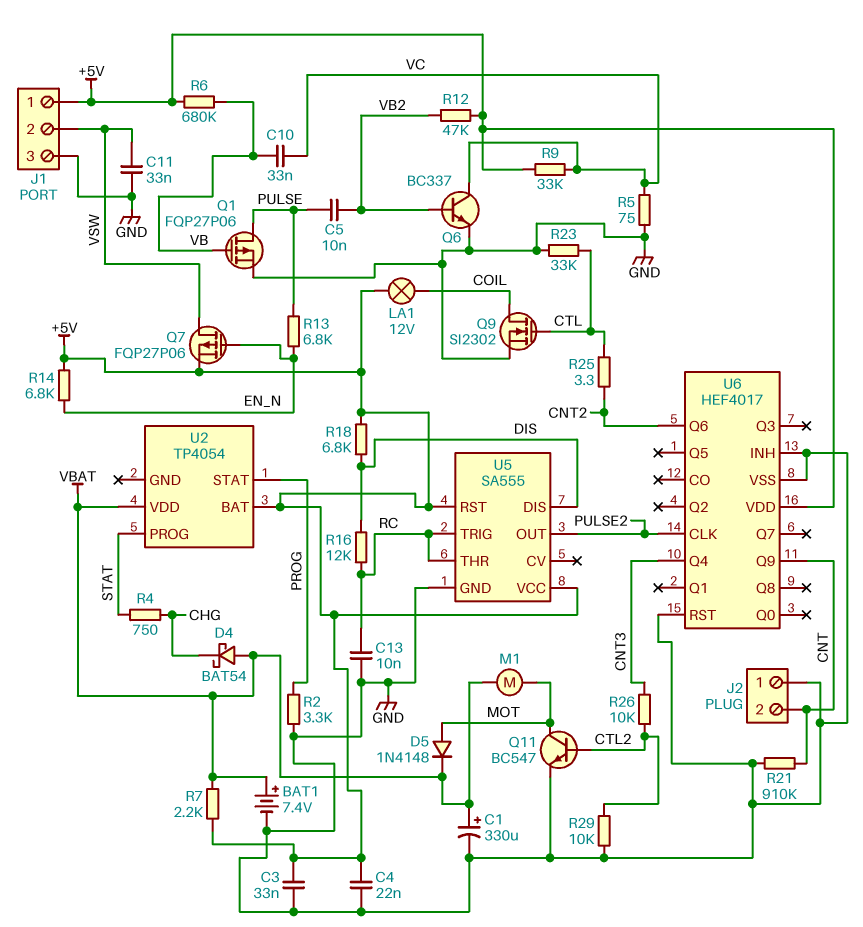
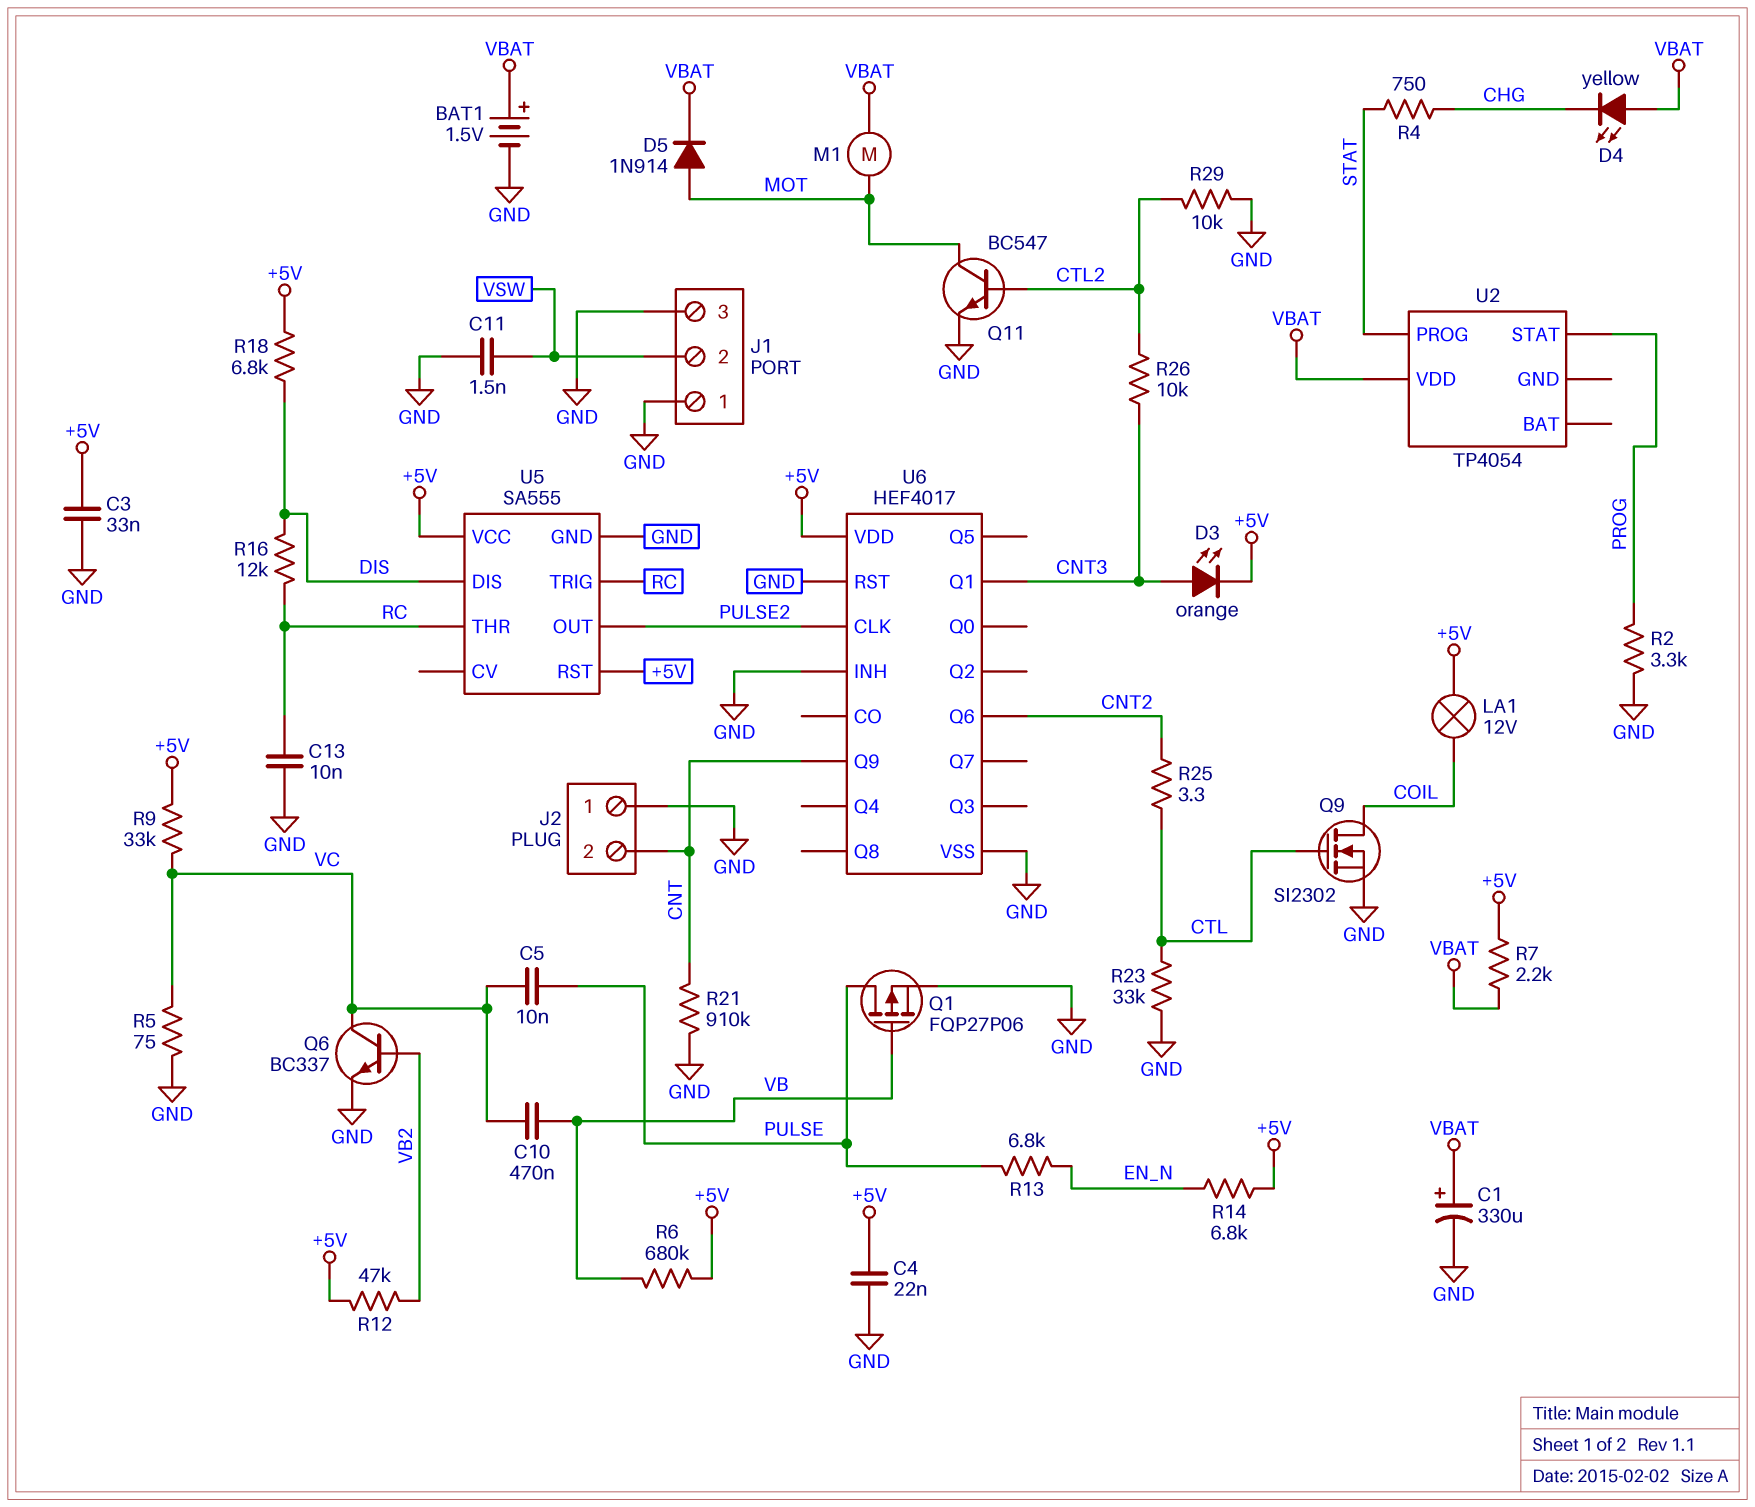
BAT1: 7.4V (plus VBAT, minus GND) -> 1.5V (plus VBAT, minus GND)
C5: 10nF (PULSE, VB2) -> 10nF (PULSE, VC)
C10: 33nF (VB, VC) -> 470nF (VB, VC)
C11: 33nF (GND, VSW) -> 1.5nF (GND, VSW)
D3: none -> LED orange (A CNT3, K +5V)
D4: schottky BAT54 (A VBAT, K CHG) -> LED yellow (A VBAT, K CHG)
D5: diode 1N4148 (A MOT, K VBAT) -> diode 1N914 (A MOT, K VBAT)
J1 pin 1: +5V -> GND
Q7: PMOS FQP27P06 (G EN_N, D VSW, S +5V) -> none
U2 pin BAT: +5V -> none
U6 pin Q1: none -> CNT3
U6 pin Q4: CNT3 -> none

